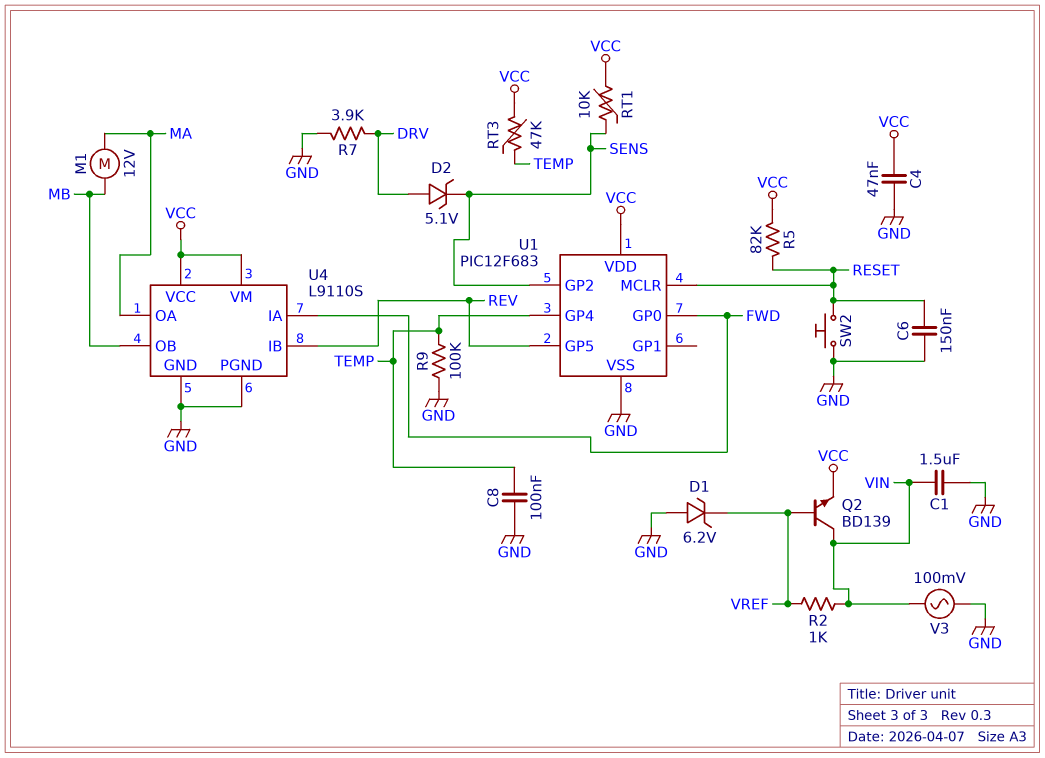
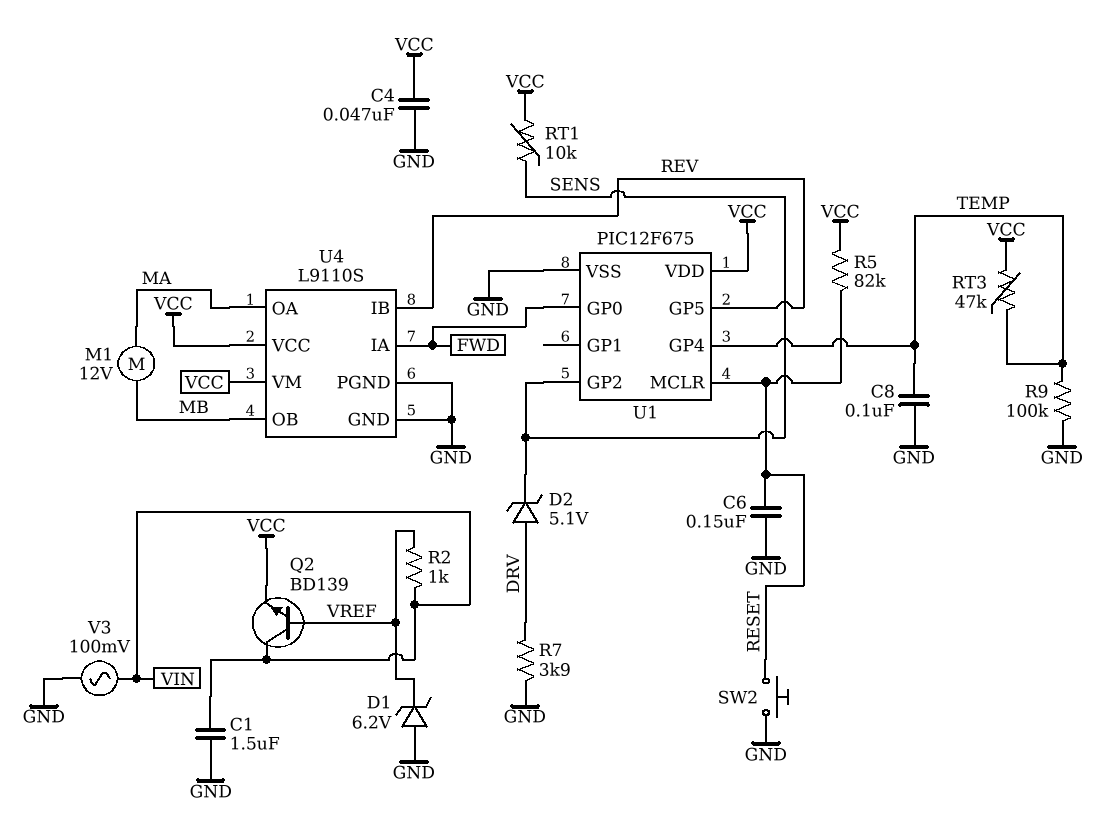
U1: PIC12F683 -> PIC12F675

